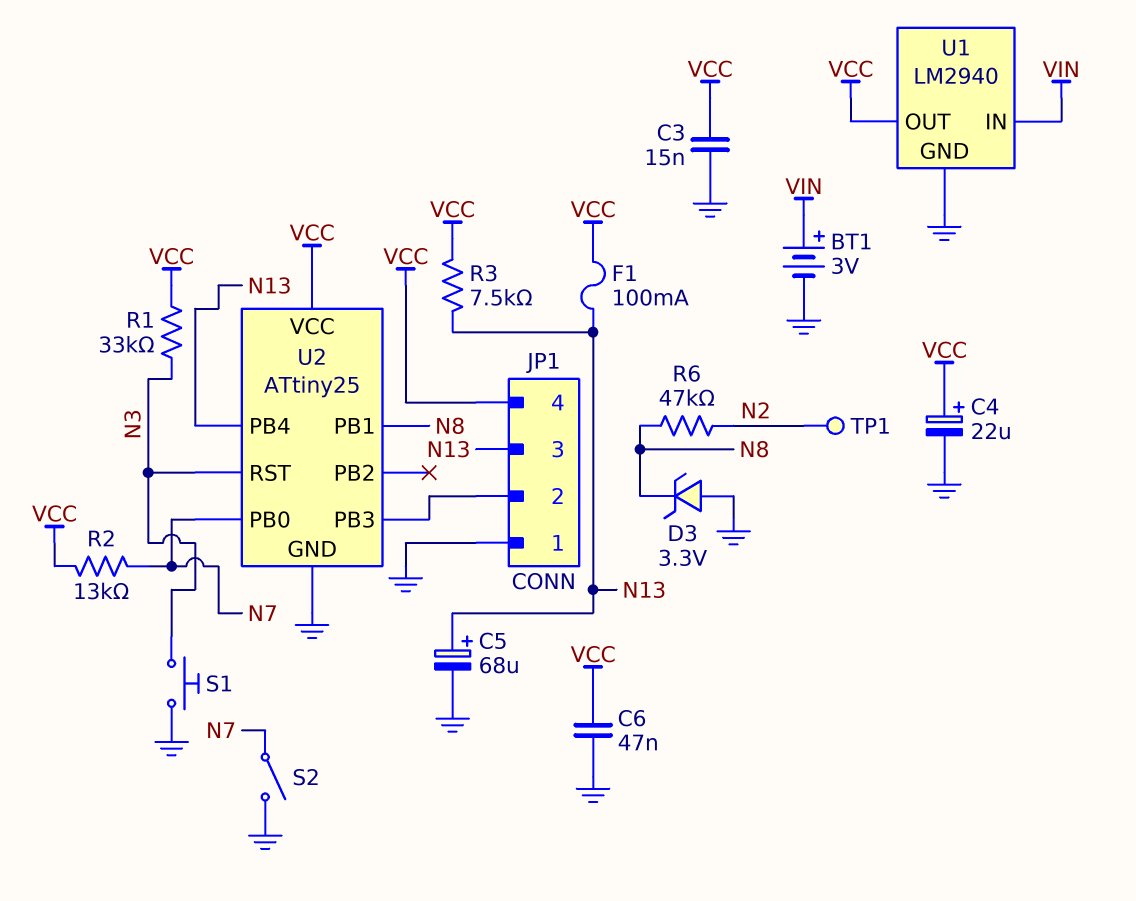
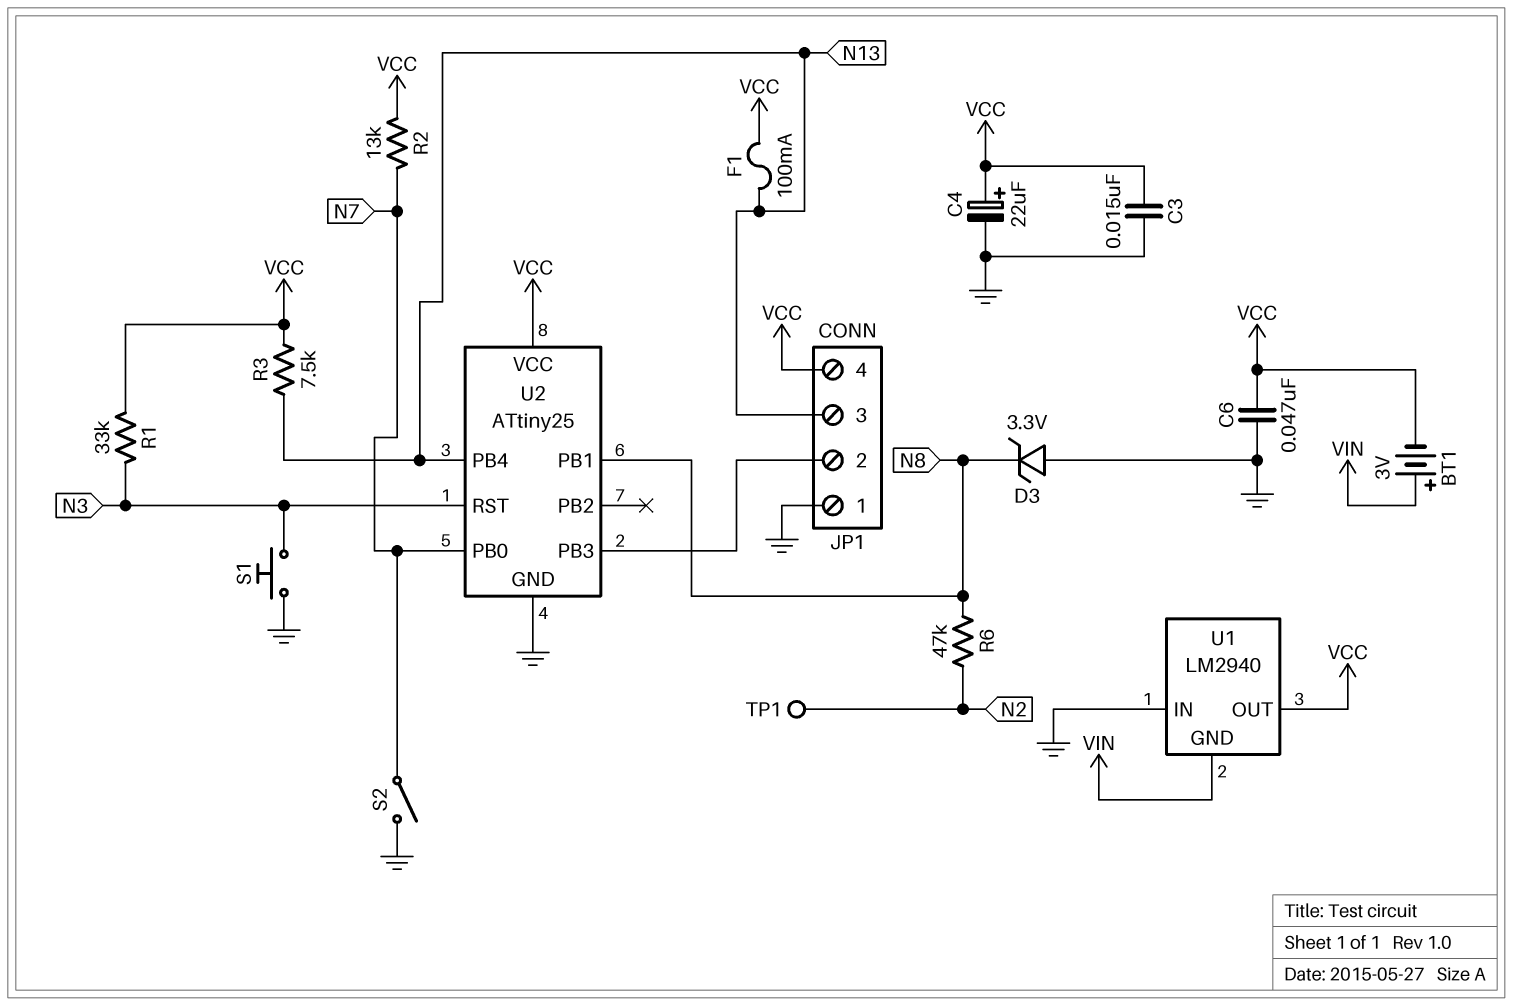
BT1: 3V (plus VIN, minus GND) -> 3V (plus VIN, minus VCC)
C5: 68uF (plus N13, minus GND) -> none
U1 pin GND: GND -> VIN
U1 pin IN: VIN -> GND

